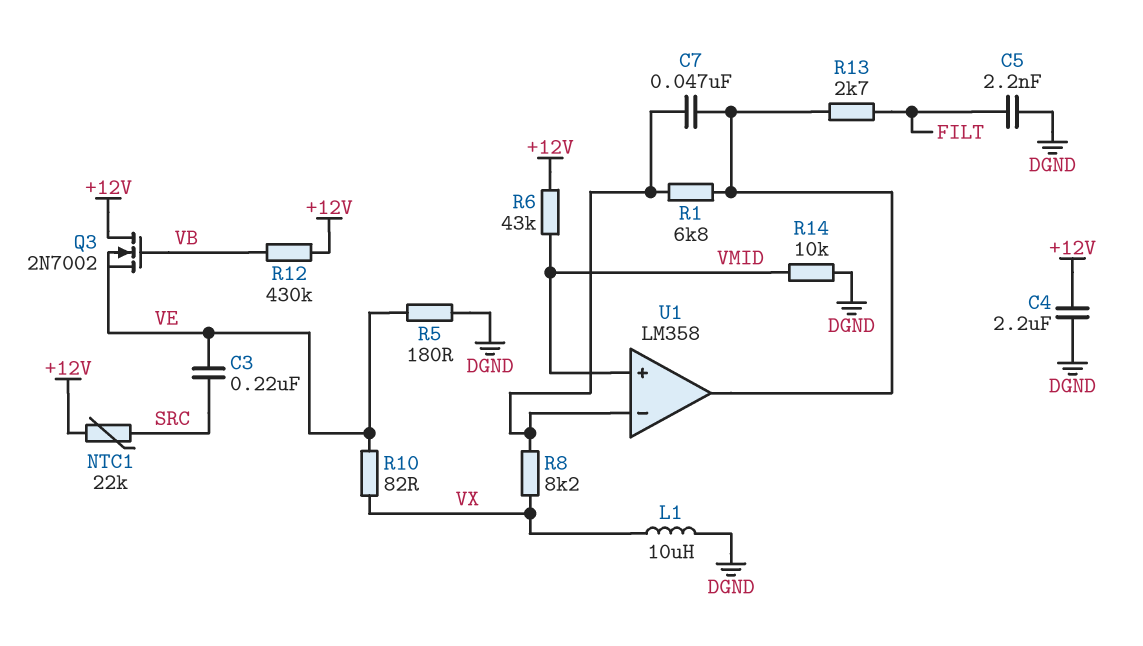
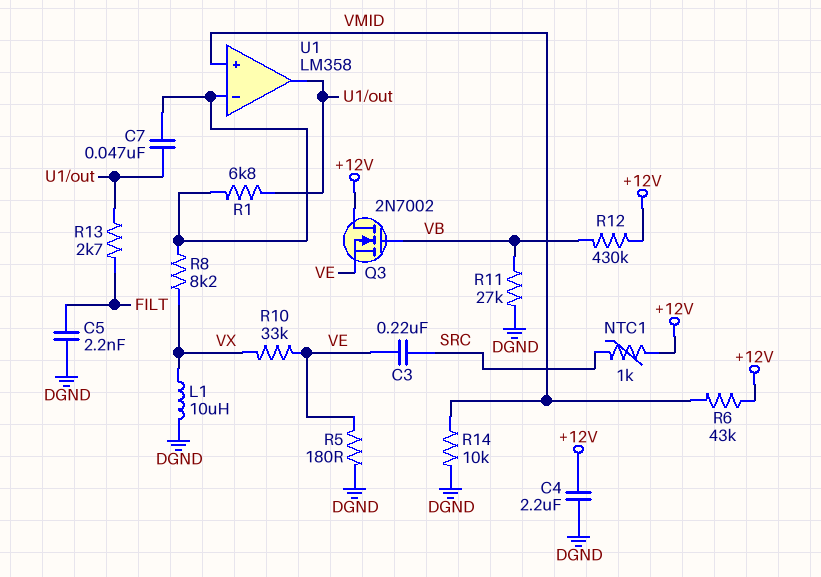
NTC1: 22k (+12V, SRC) -> 1k (+12V, SRC)
R10: 82 (VE, VX) -> 33k (VE, VX)
R11: none -> 27k (DGND, VB)

